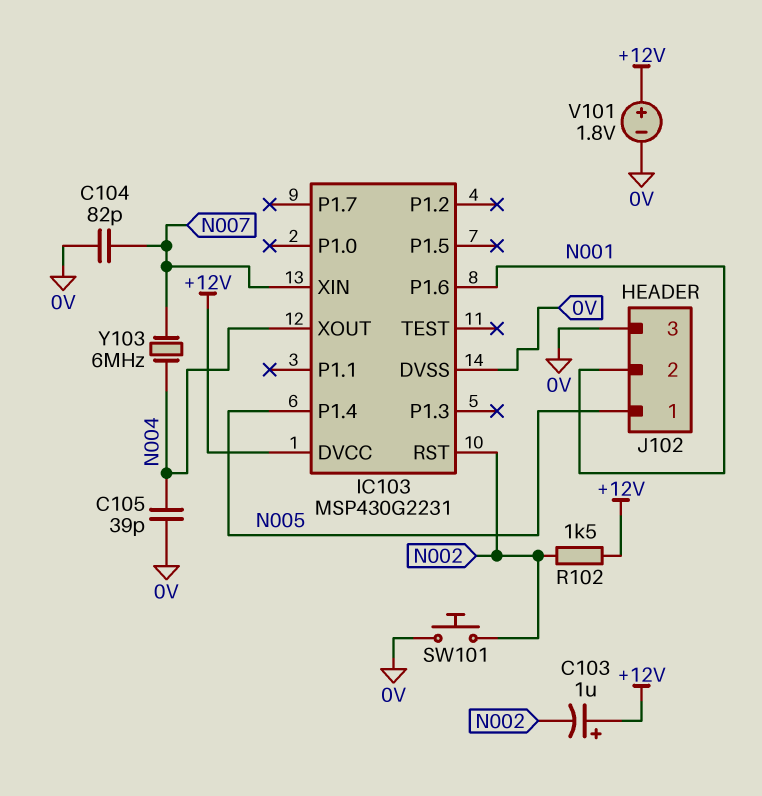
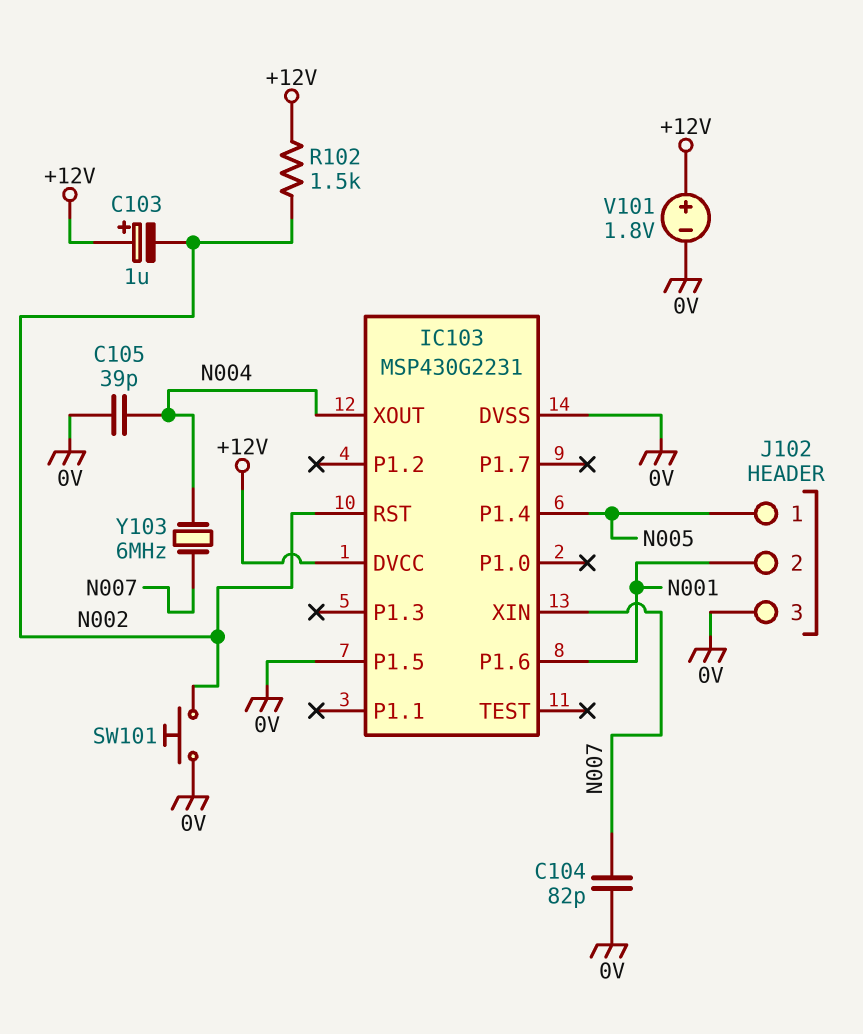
IC103 pin P1.5: none -> 0V

